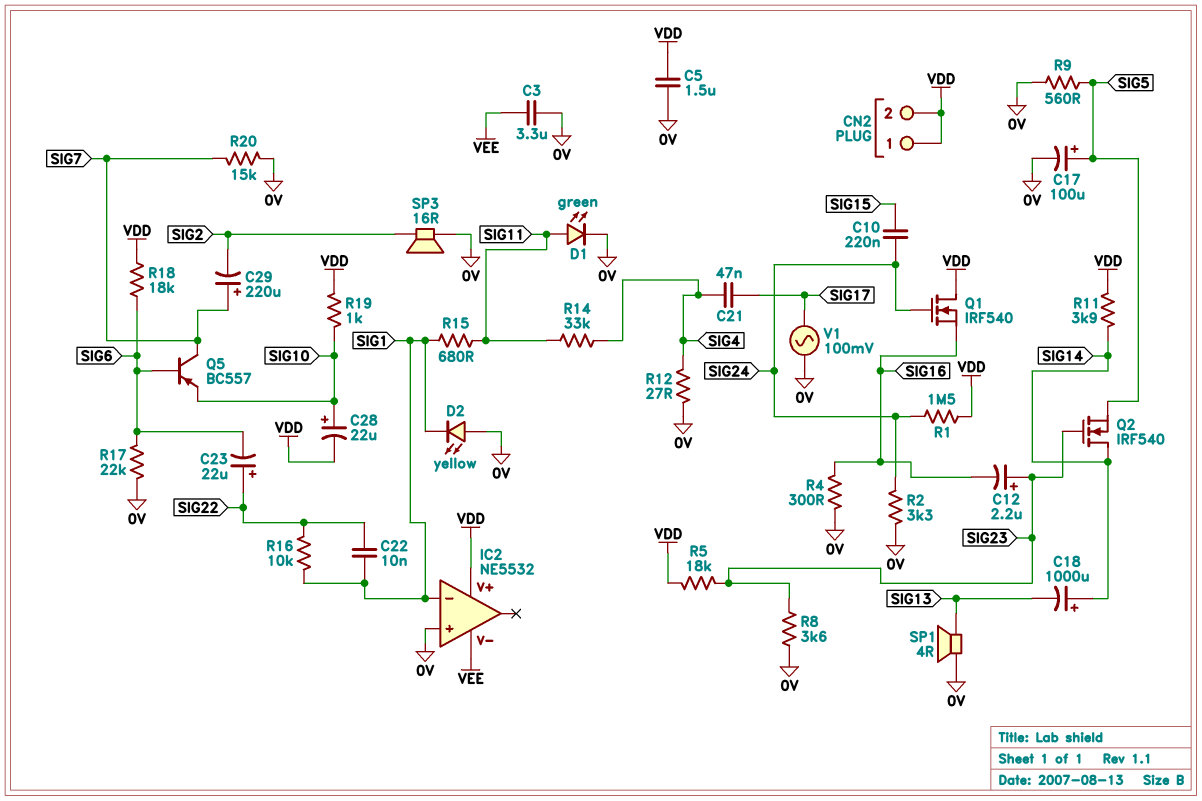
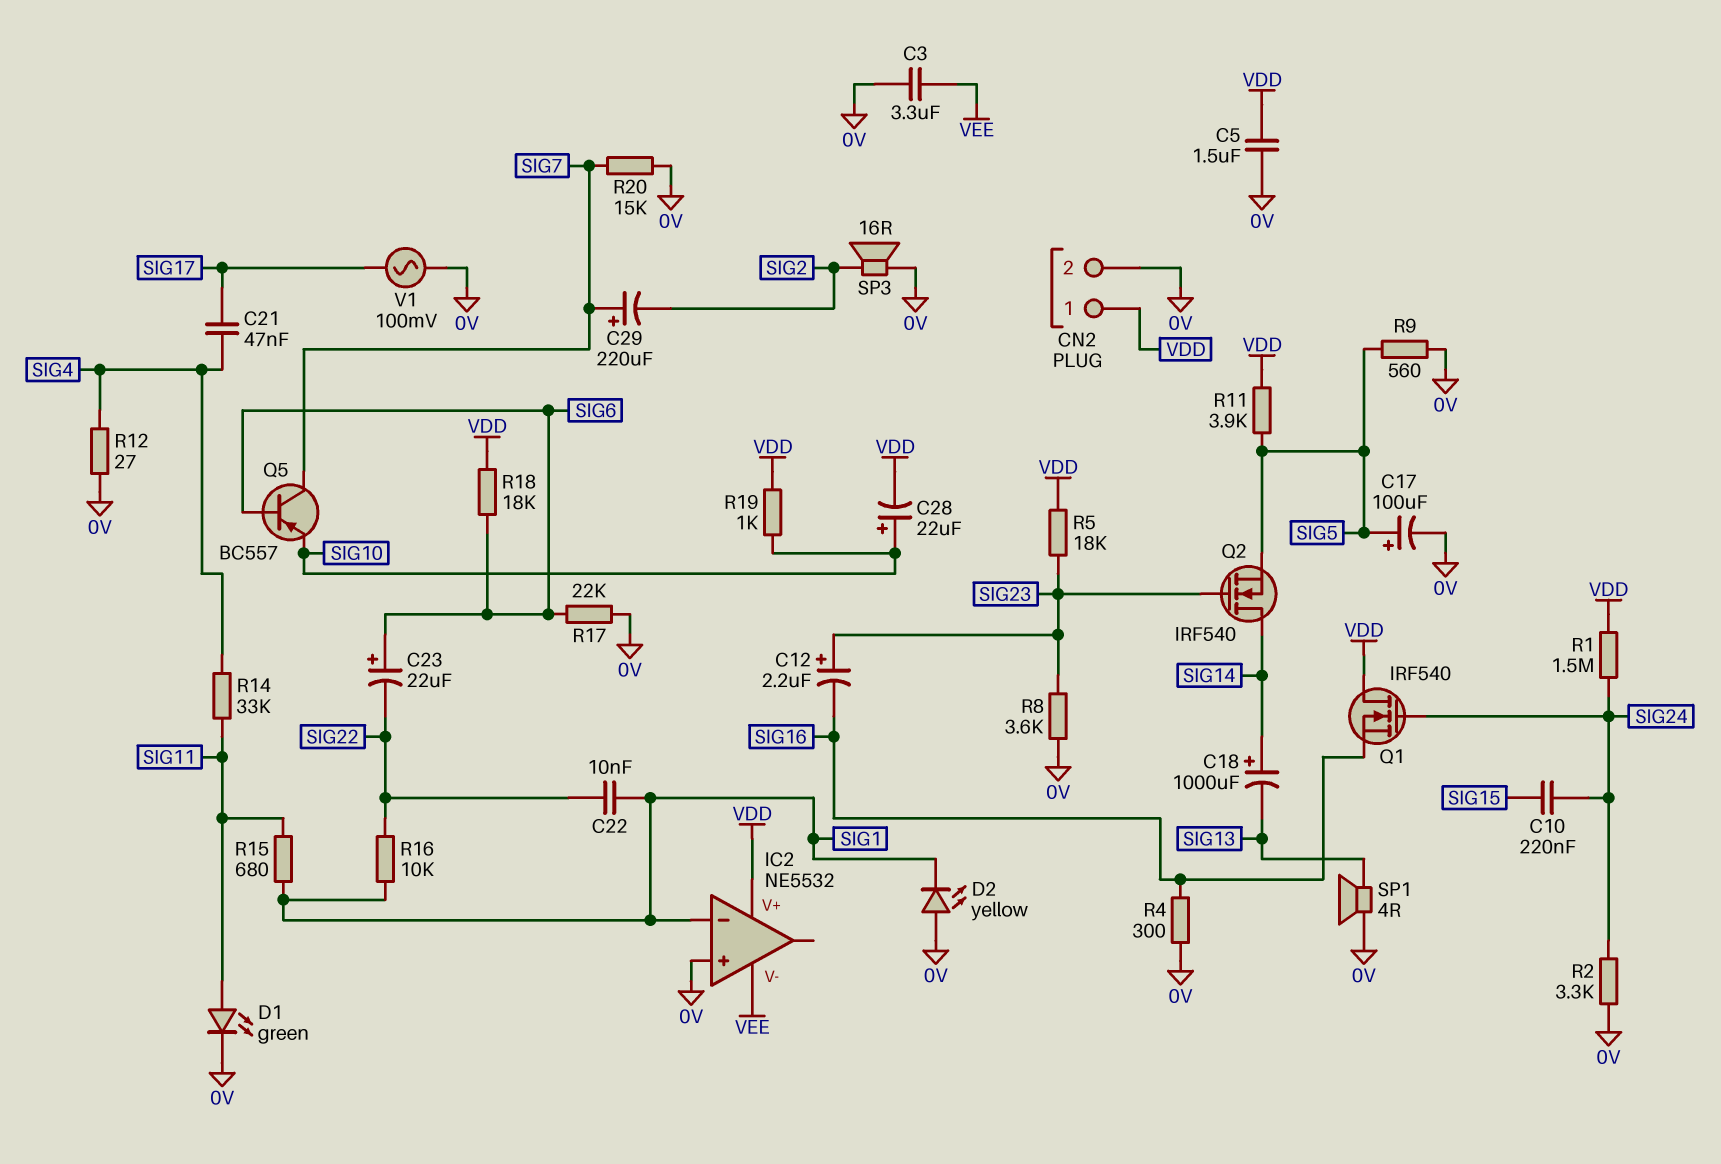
C23: 22uF (plus SIG22, minus SIG6) -> 22uF (plus SIG6, minus SIG22)
CN2 pin 2: VDD -> 0V
R11: 3.9k (SIG14, VDD) -> 3.9k (SIG5, VDD)

